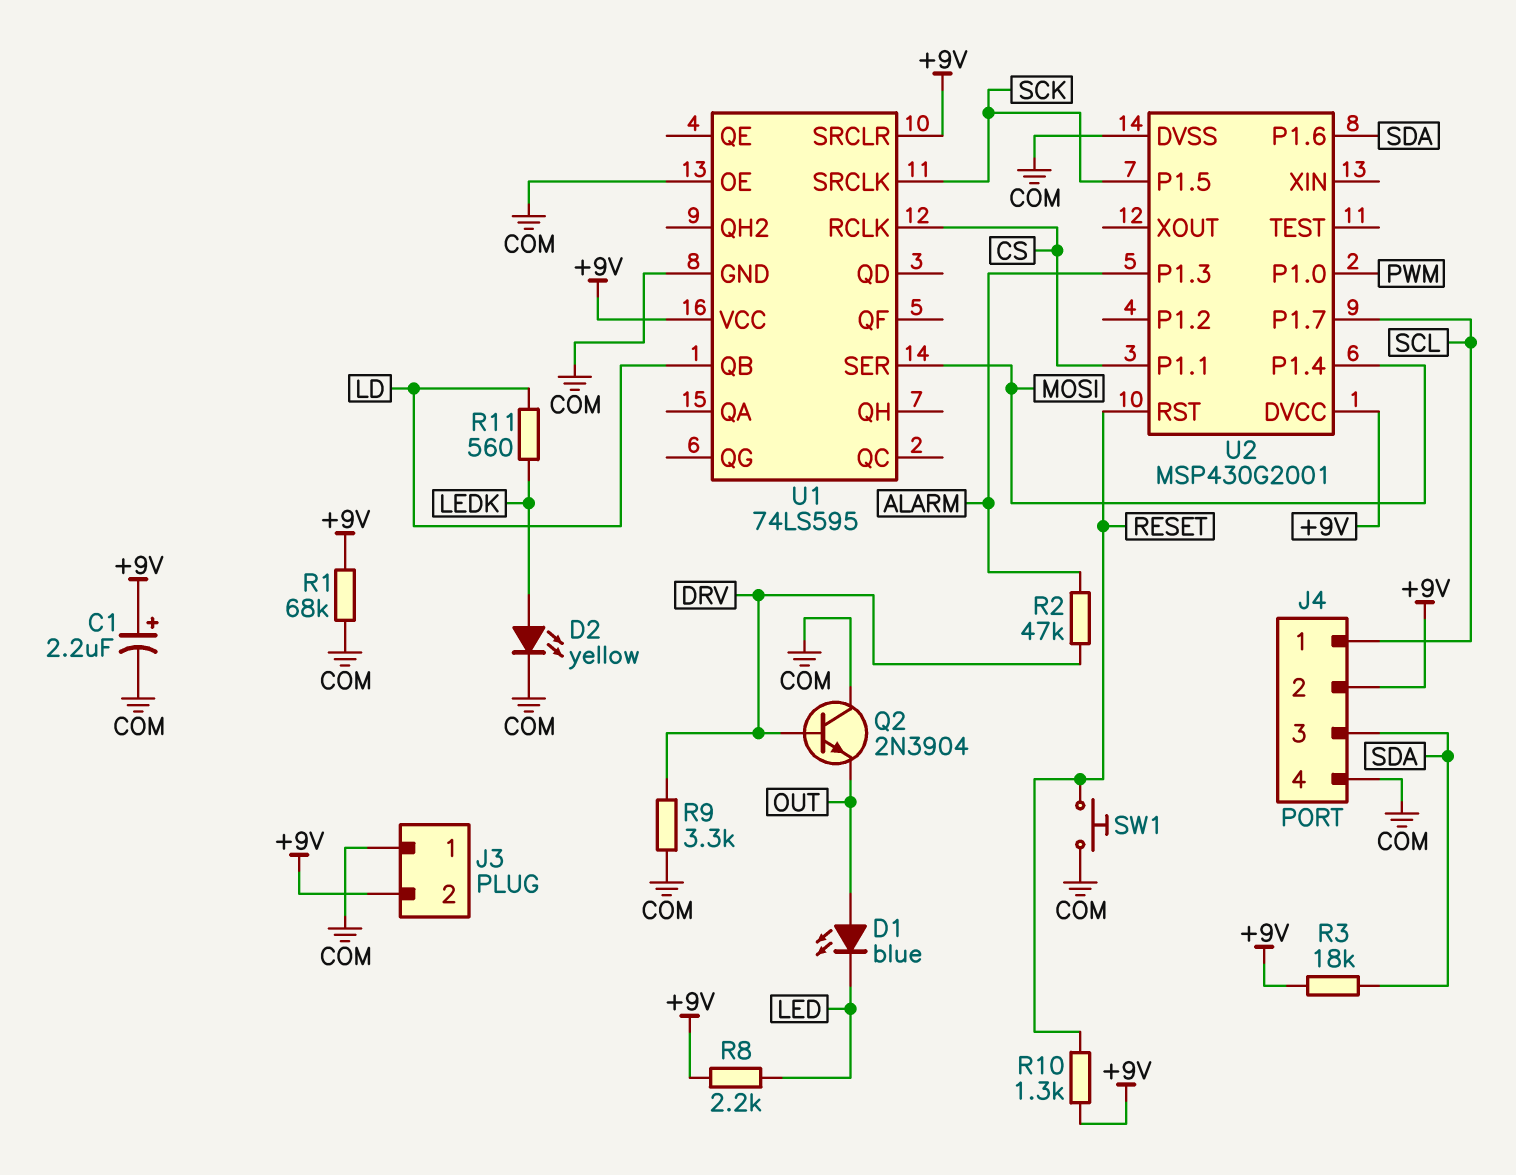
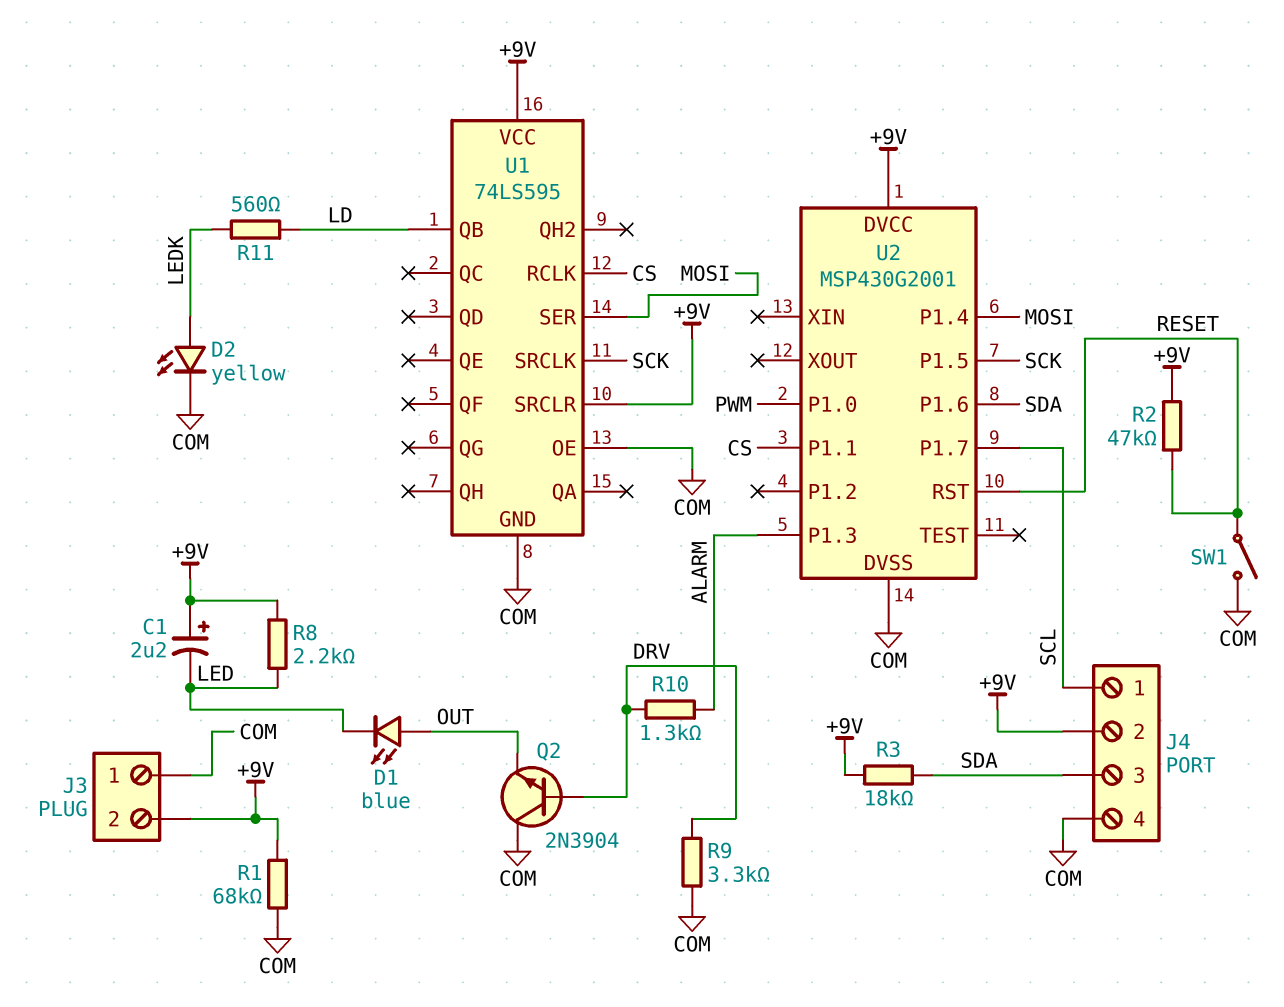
C1: 2.2uF (plus +9V, minus COM) -> 2.2uF (plus +9V, minus LED)
R2: 47k (ALARM, DRV) -> 47k (+9V, RESET)
R10: 1.3k (+9V, RESET) -> 1.3k (ALARM, DRV)
SW1: button (COM, RESET) -> switch (COM, RESET)

